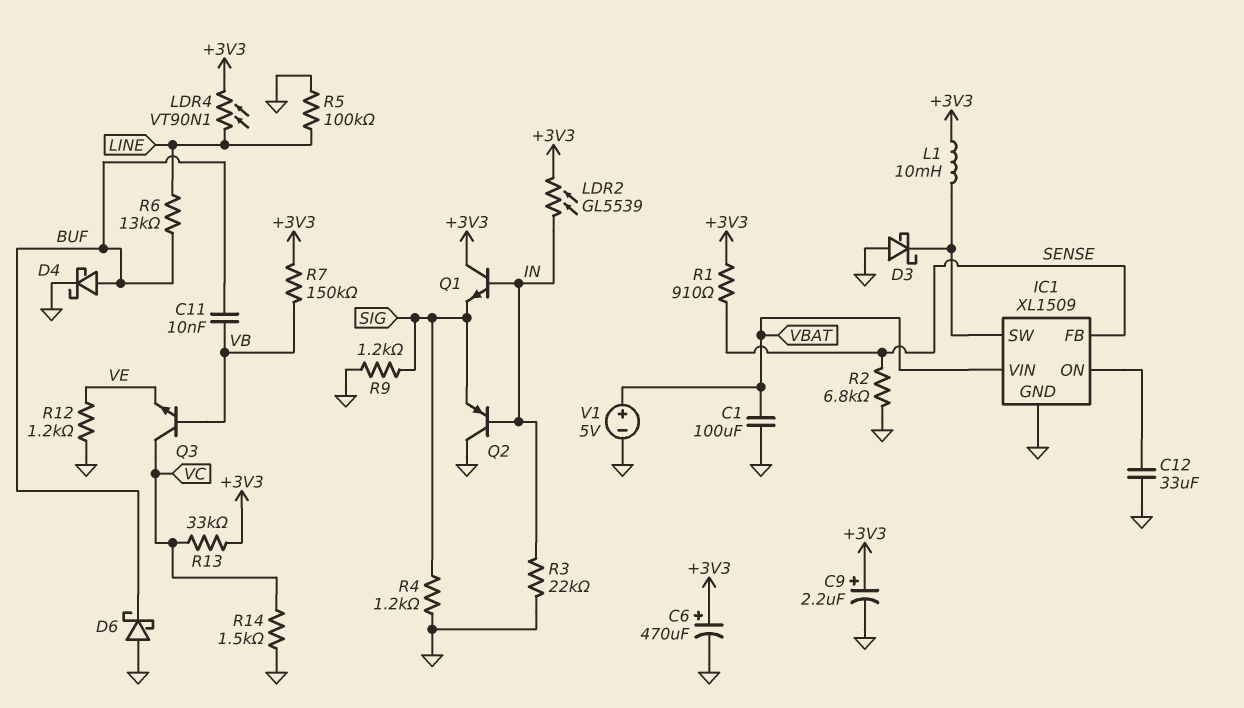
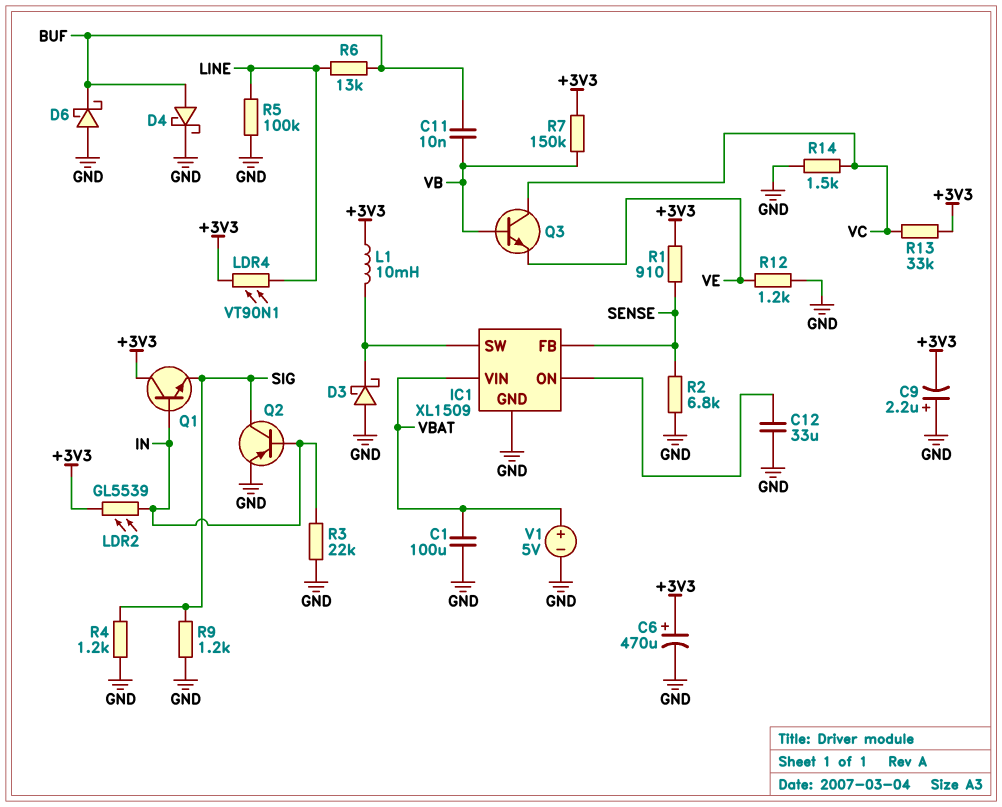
C9: 2.2uF (plus +3V3, minus GND) -> 2.2uF (plus GND, minus +3V3)
Q2: PNP (B IN, C GND, E SIG) -> PNP (B IN, C SIG, E GND)

